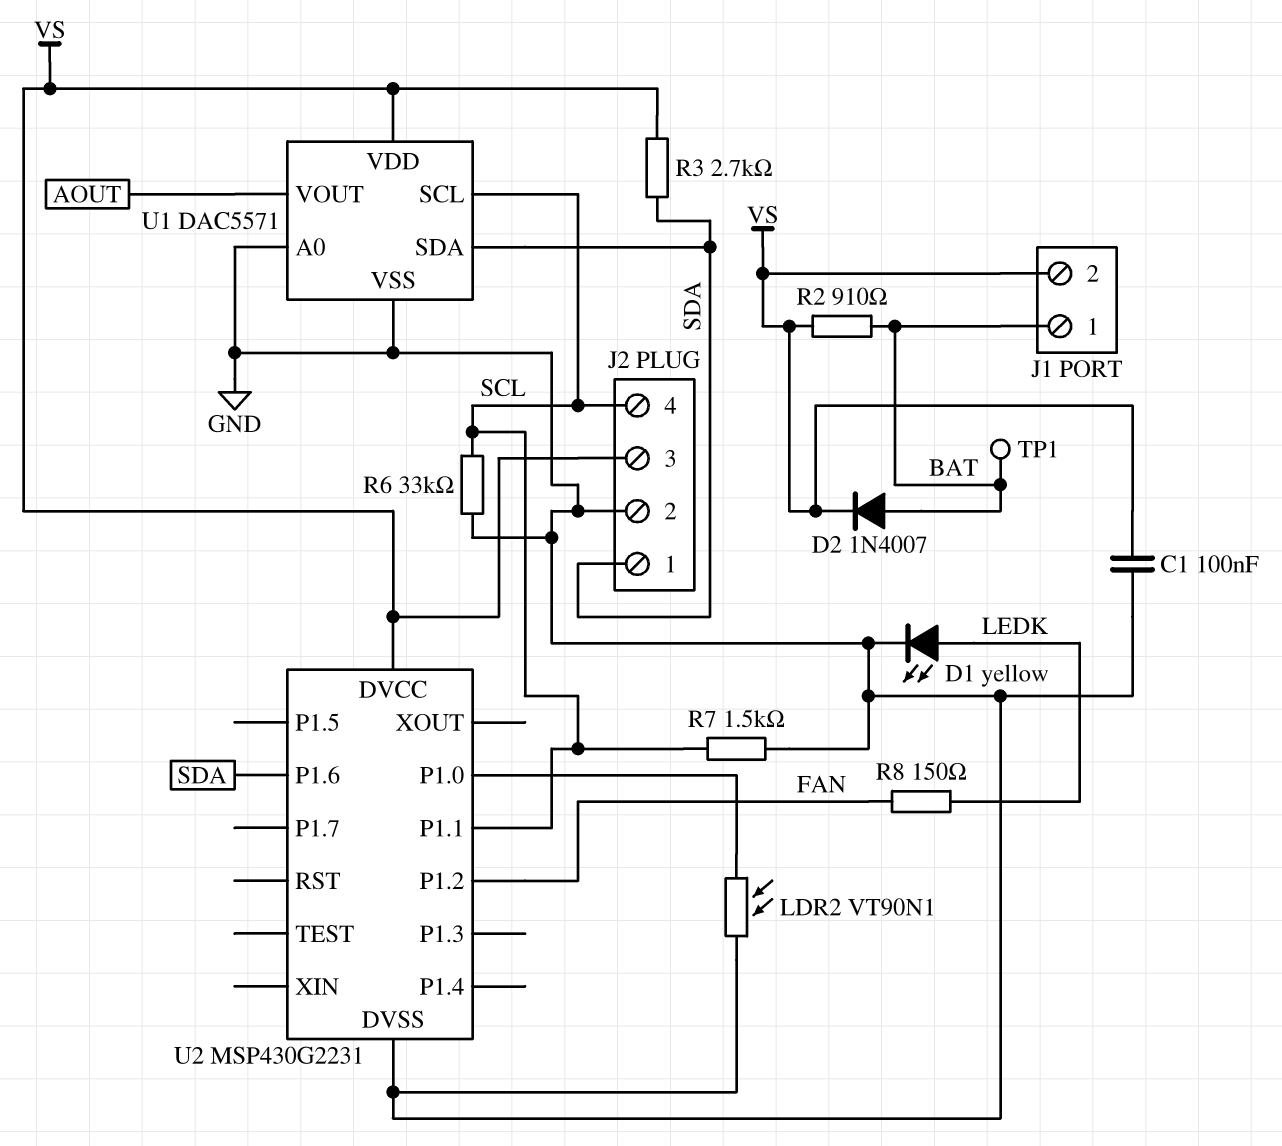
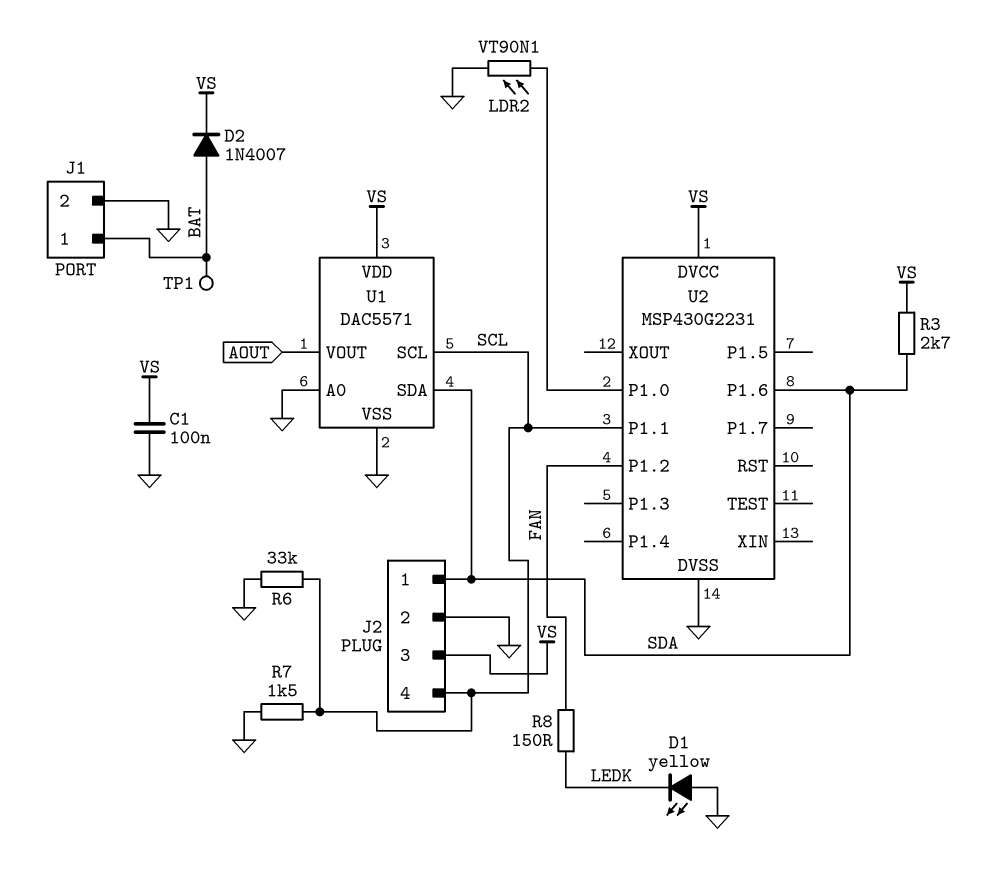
D1: LED yellow (A LEDK, K GND) -> LED yellow (A GND, K LEDK)
J1 pin 2: VS -> GND
R2: 910 (BAT, VS) -> none

